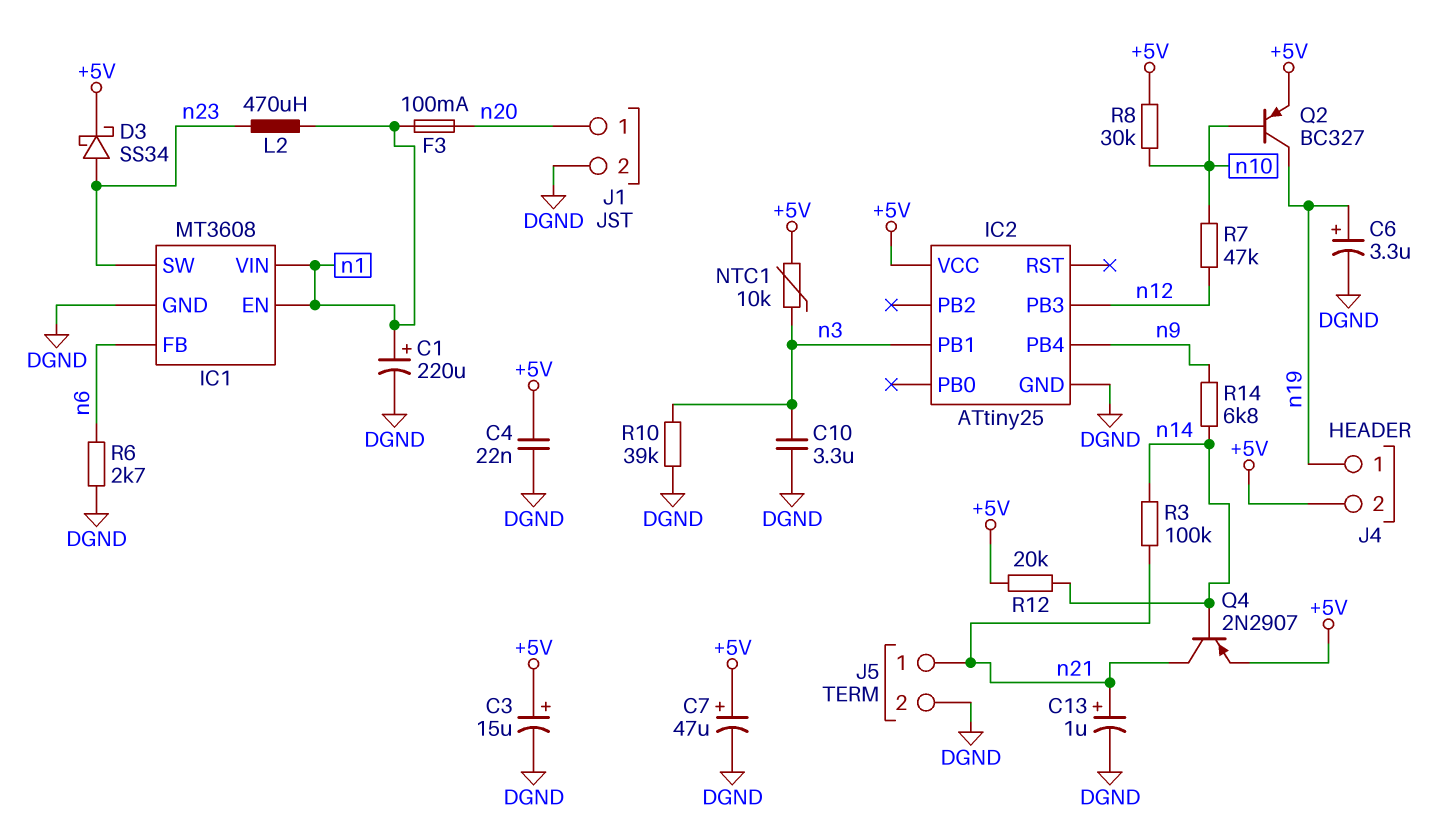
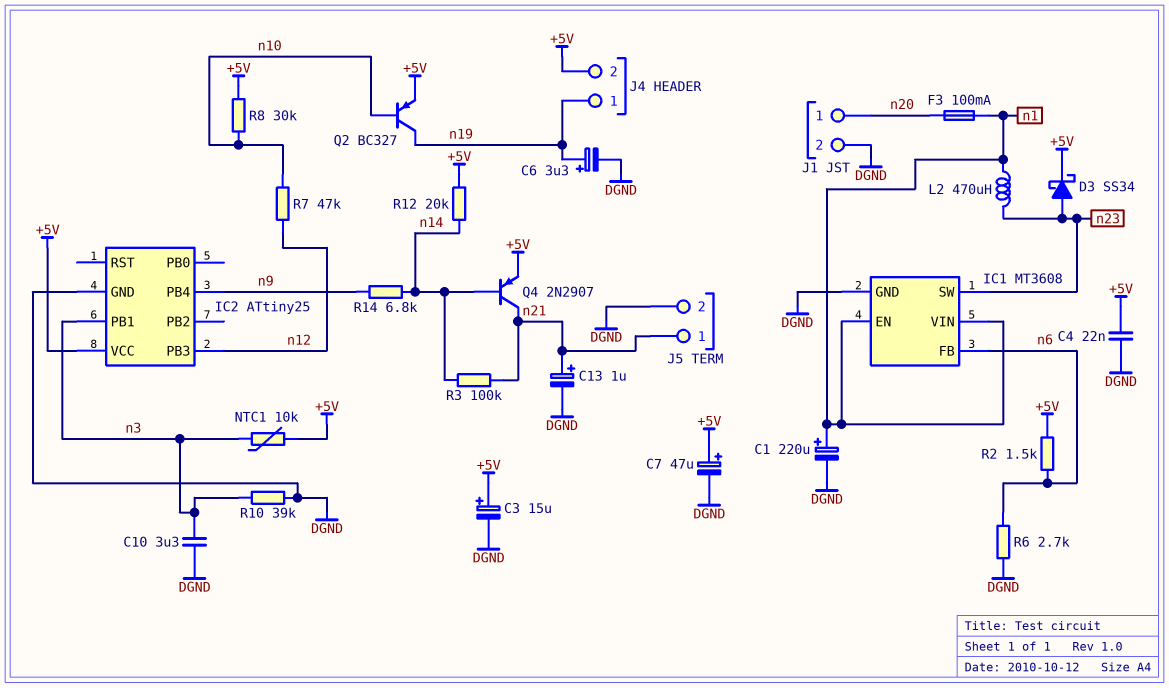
R2: none -> 1.5k (+5V, n6)

